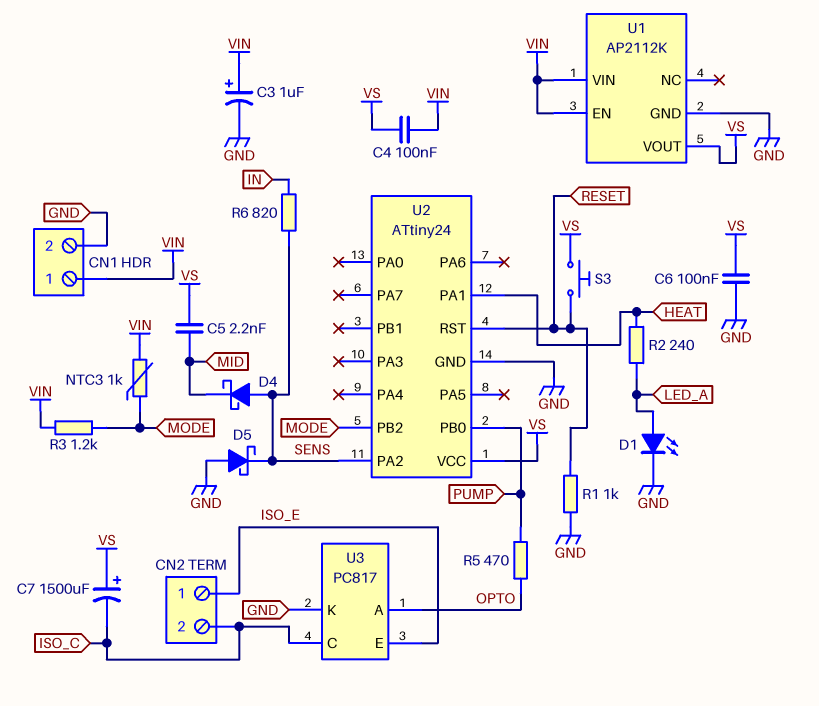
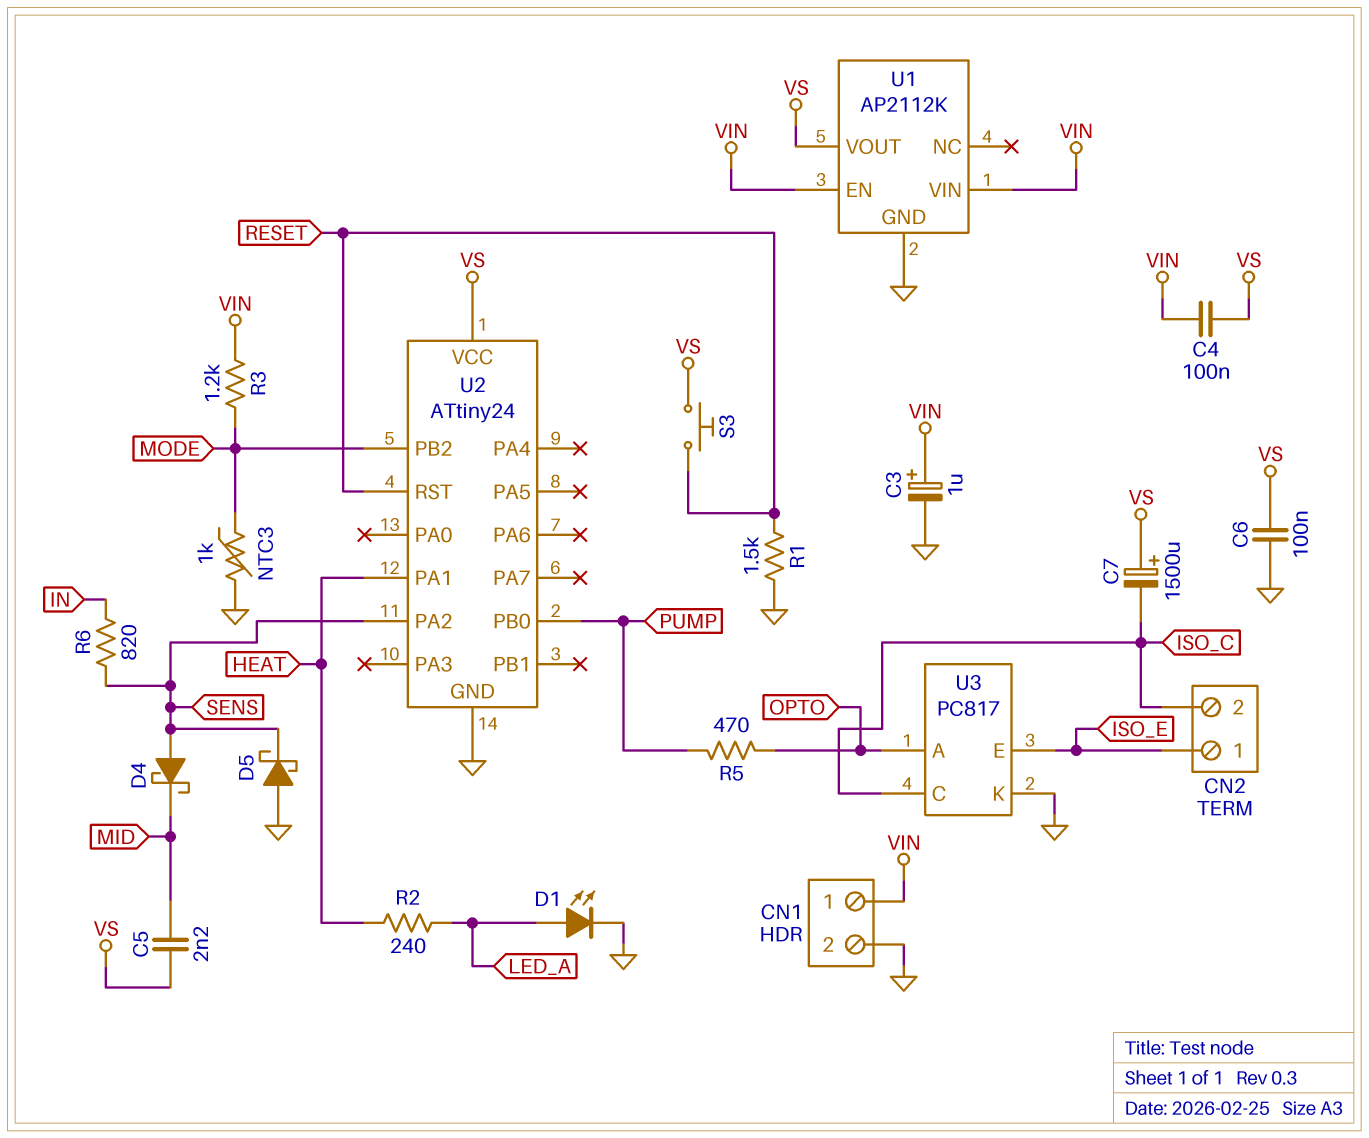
NTC3: 1k (MODE, VIN) -> 1k (GND, MODE)
R1: 1k (GND, RESET) -> 1.5k (GND, RESET)

